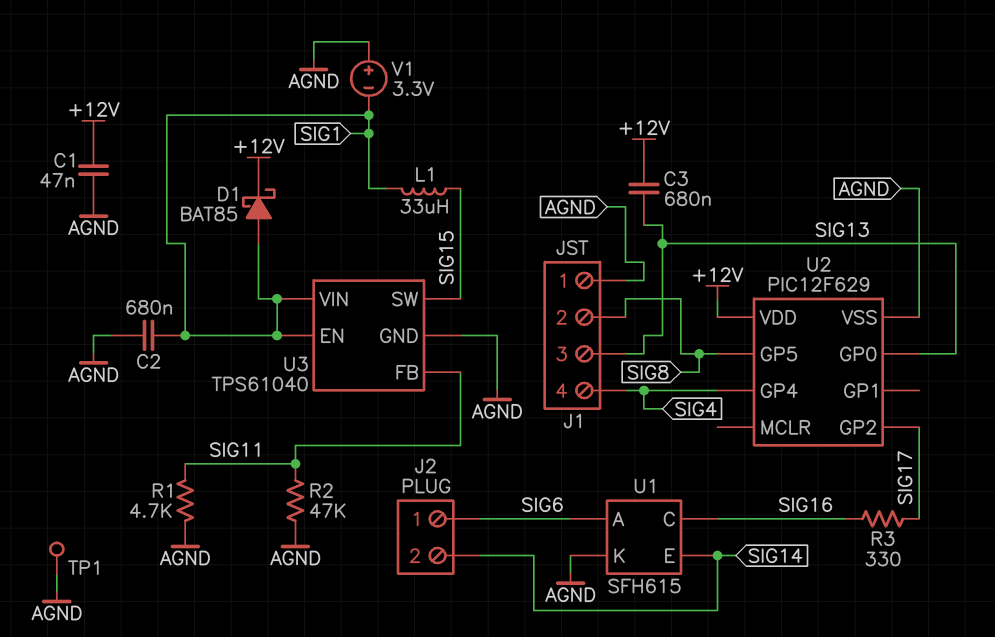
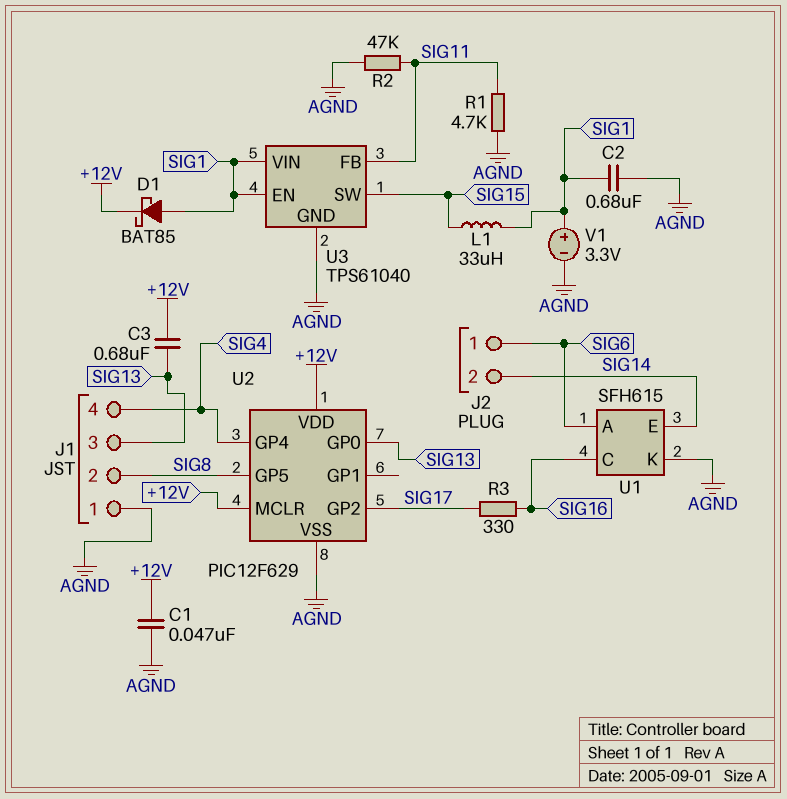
TP1: test point (AGND) -> none
U2 pin MCLR: none -> +12V
V1: 3.3V (plus AGND, minus SIG1) -> 3.3V (plus SIG1, minus AGND)

